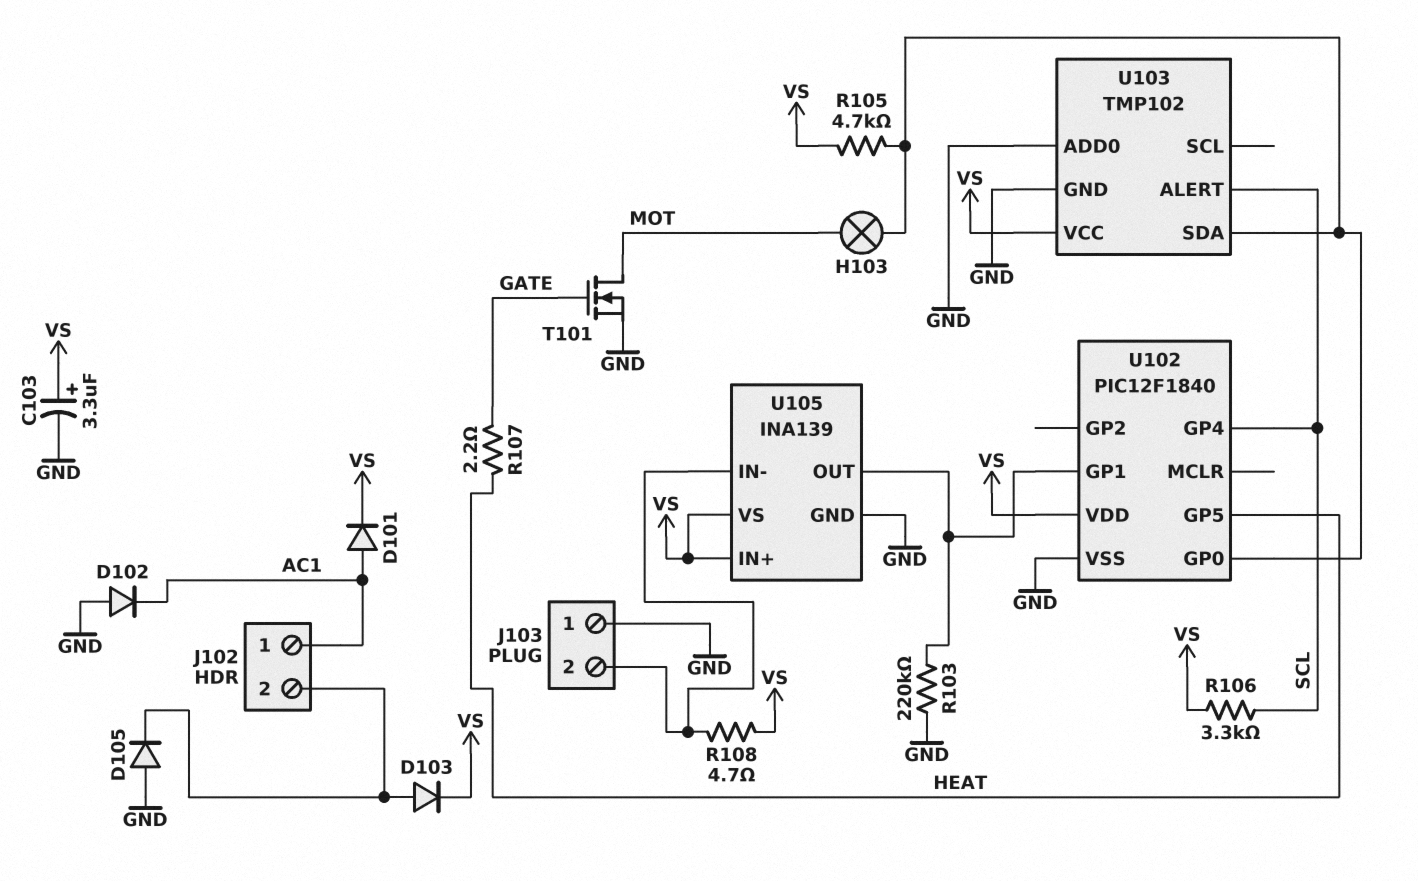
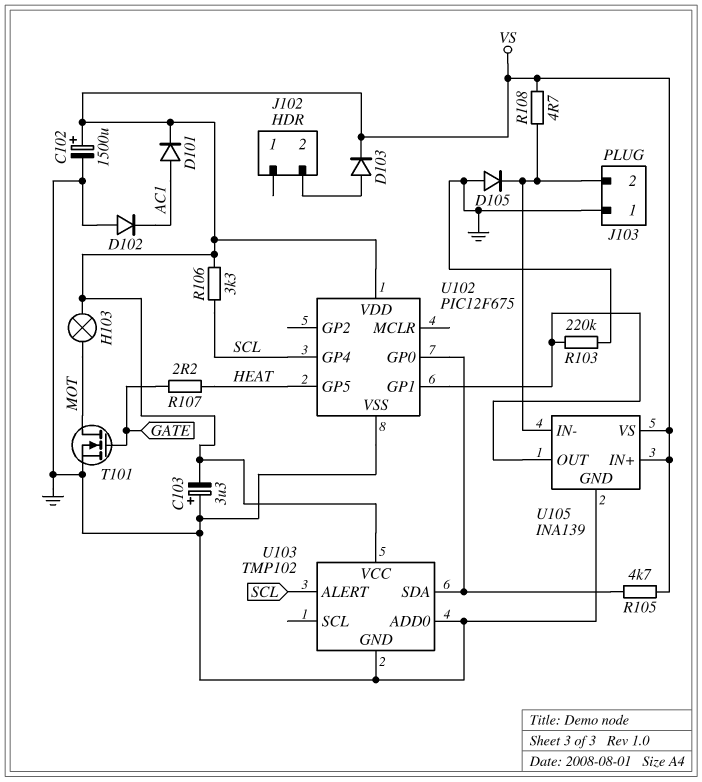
C102: none -> 1500uF (plus VS, minus GND)
C103: 3.3uF (plus VS, minus GND) -> 3.3uF (plus GND, minus VS)
D105: diode (A GND, K J102/2) -> diode (A GND, K J103/2)
H103: lamp (MOT, U102/GP0) -> lamp (MOT, VS)
J102 pin 1: AC1 -> none
U102: PIC12F1840 -> PIC12F675

